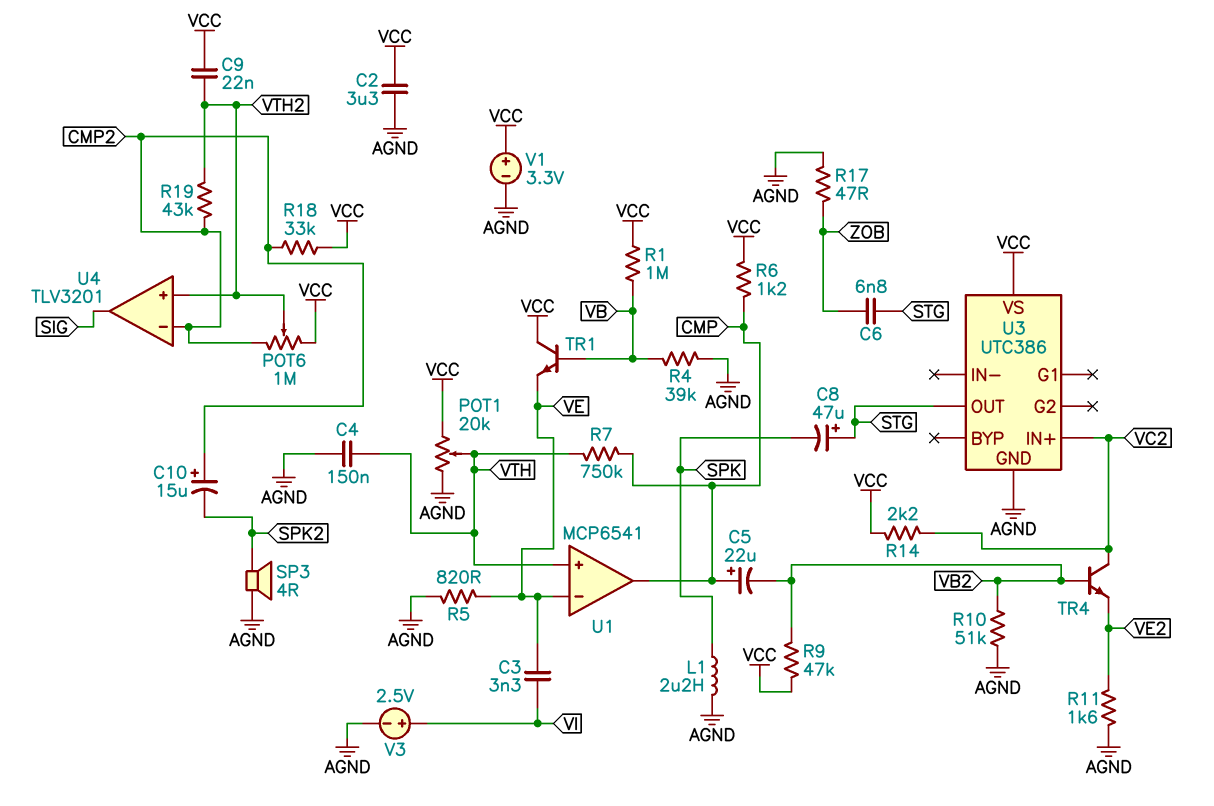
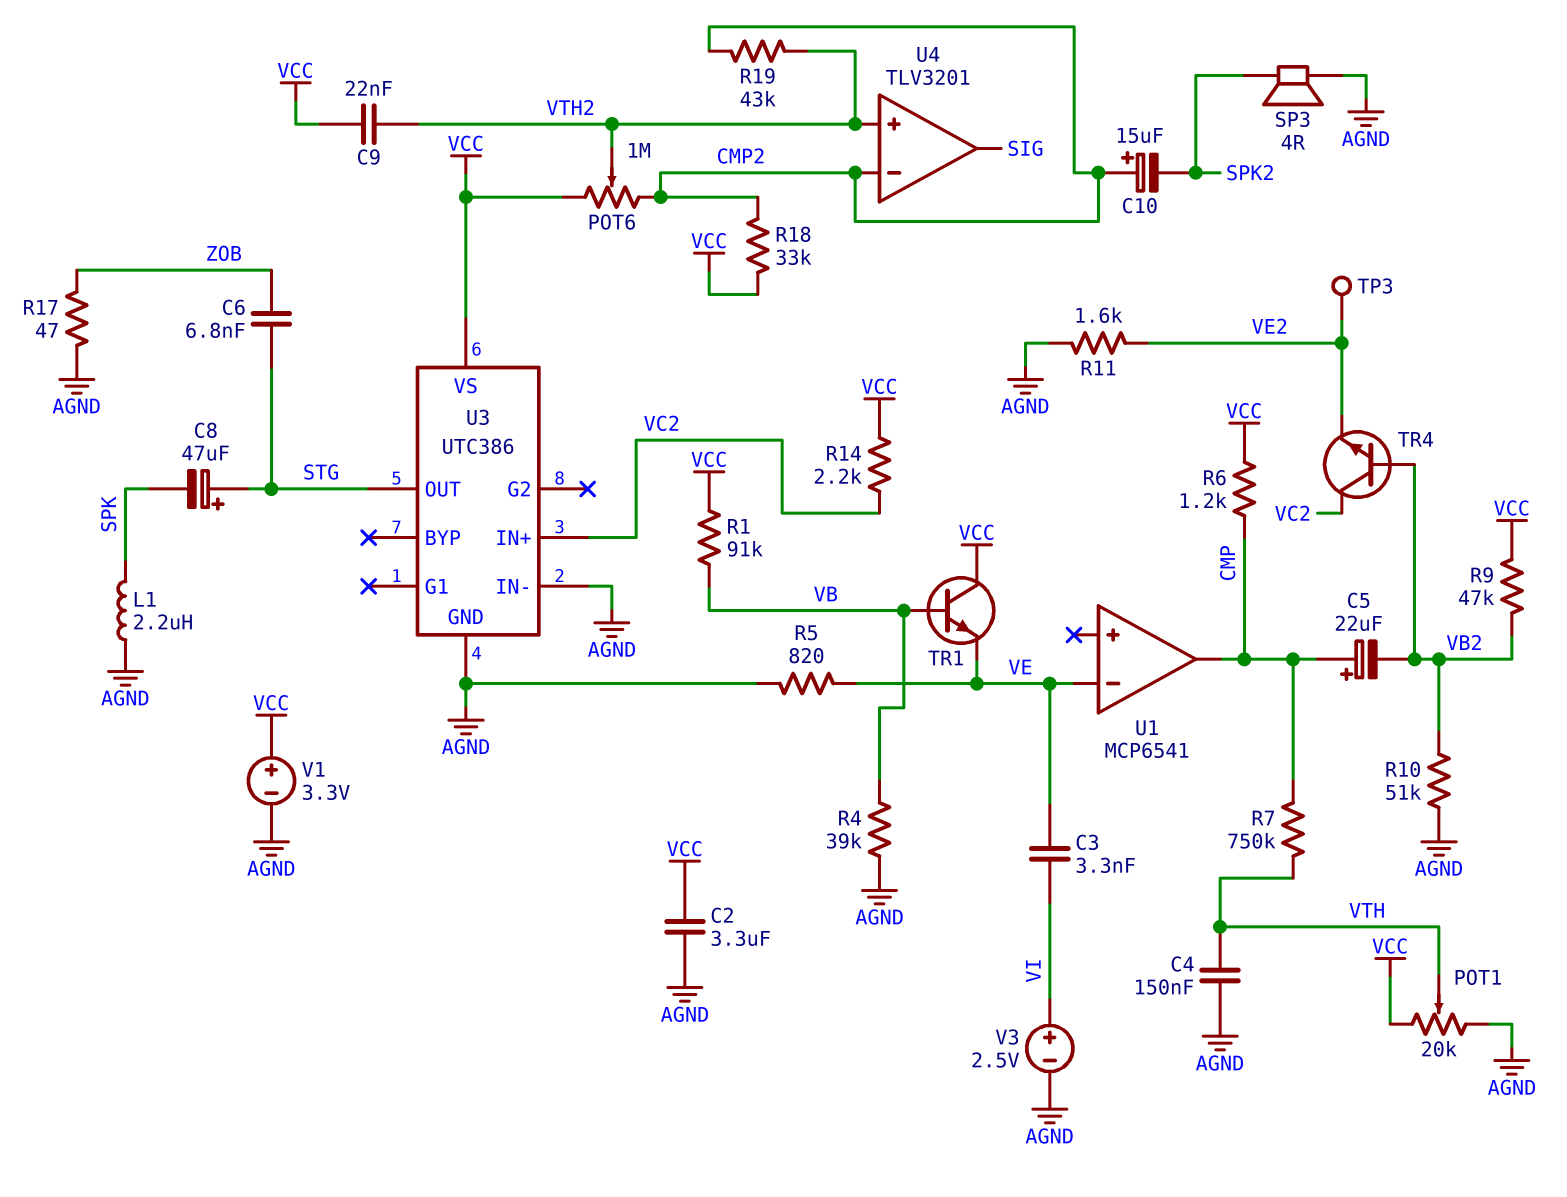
R1: 1M (VB, VCC) -> 91k (VB, VCC)
TP3: none -> test point (VE2)
U1 pin in+: VTH -> none
U3 pin IN-: none -> AGND

